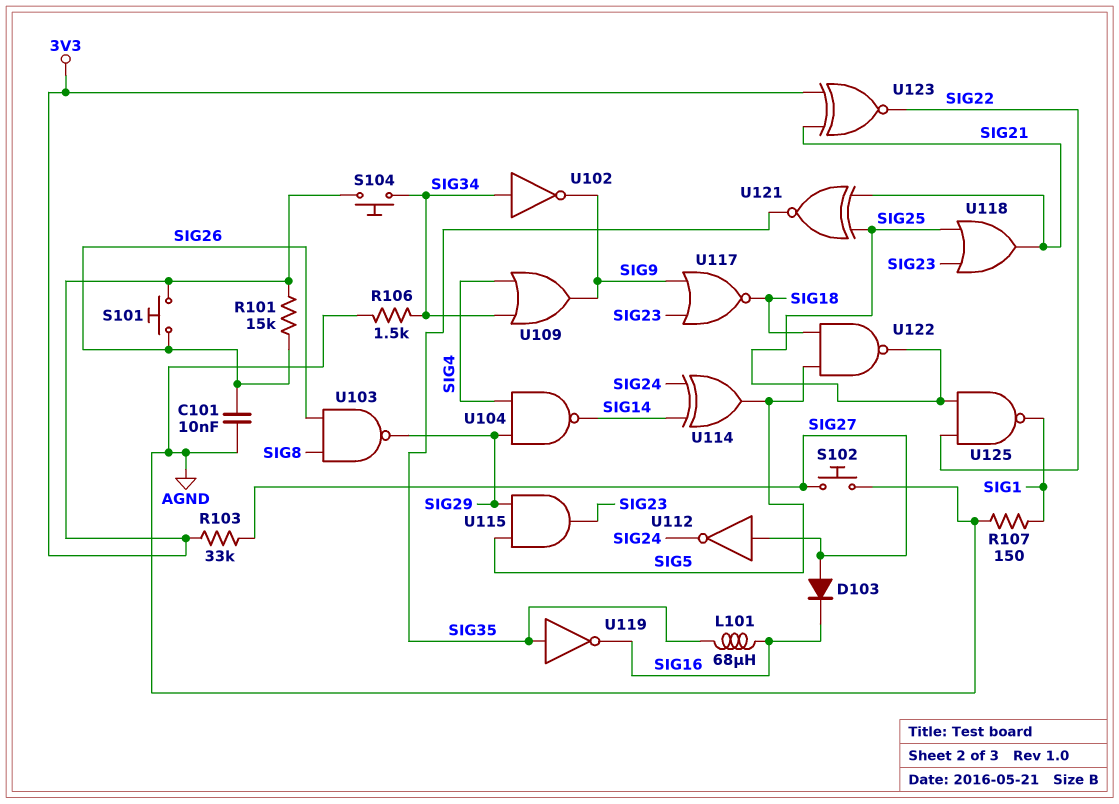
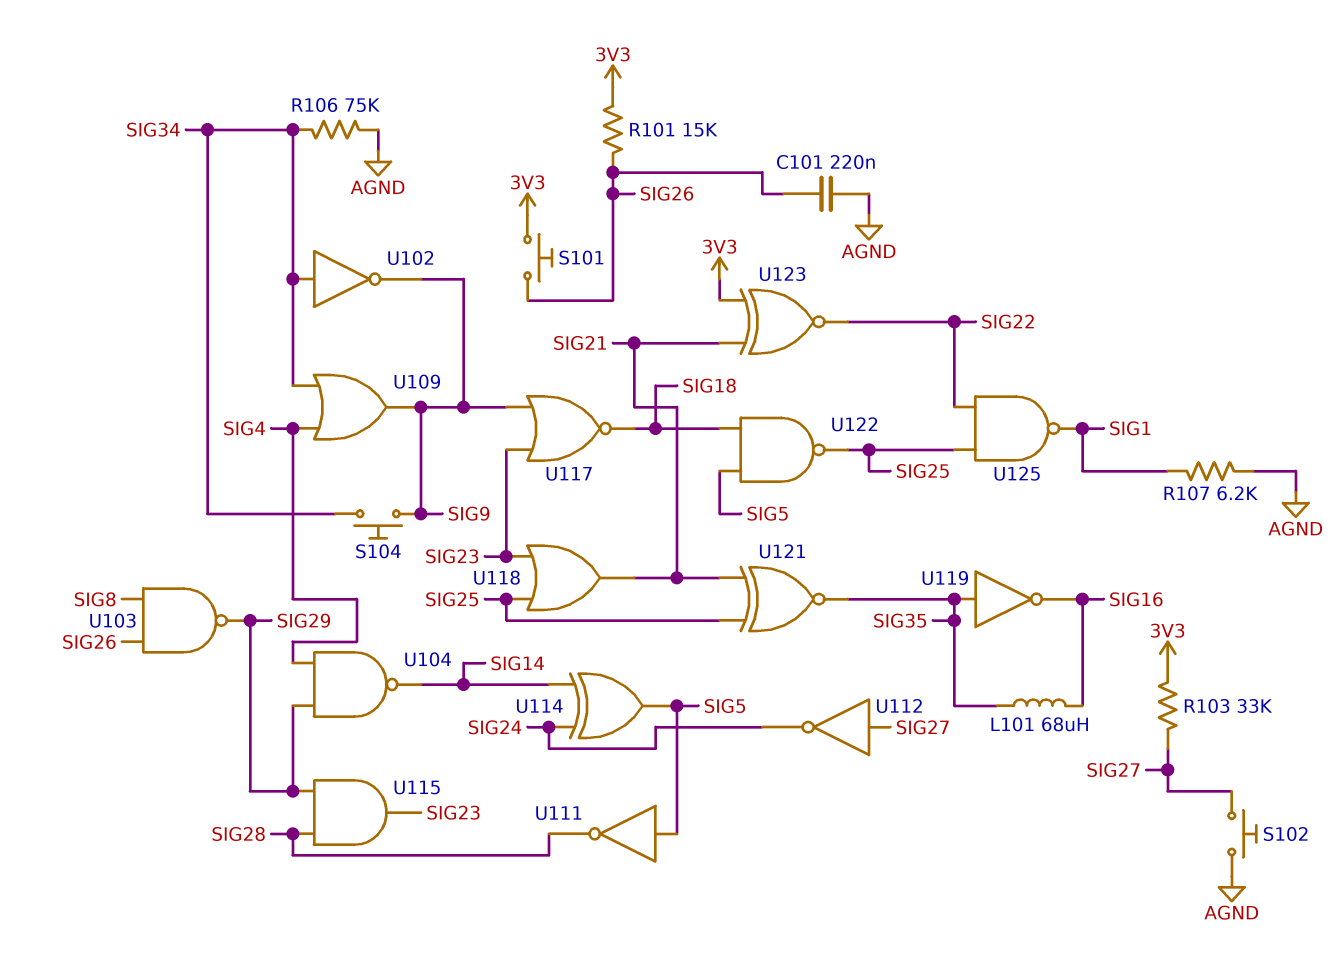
C101: 10nF (AGND, SIG26) -> 220nF (AGND, SIG26)
D103: diode (A SIG27, K SIG16) -> none
R106: 1.5k (AGND, SIG34) -> 75k (AGND, SIG34)
R107: 150 (AGND, SIG1) -> 6.2k (AGND, SIG1)
S104: button (3V3, SIG34) -> button (SIG9, SIG34)
U111: none -> NOT (in SIG5, out SIG28)
U115: AND (in SIG5, in SIG29, out SIG23) -> AND (in SIG28, in SIG29, out SIG23)

